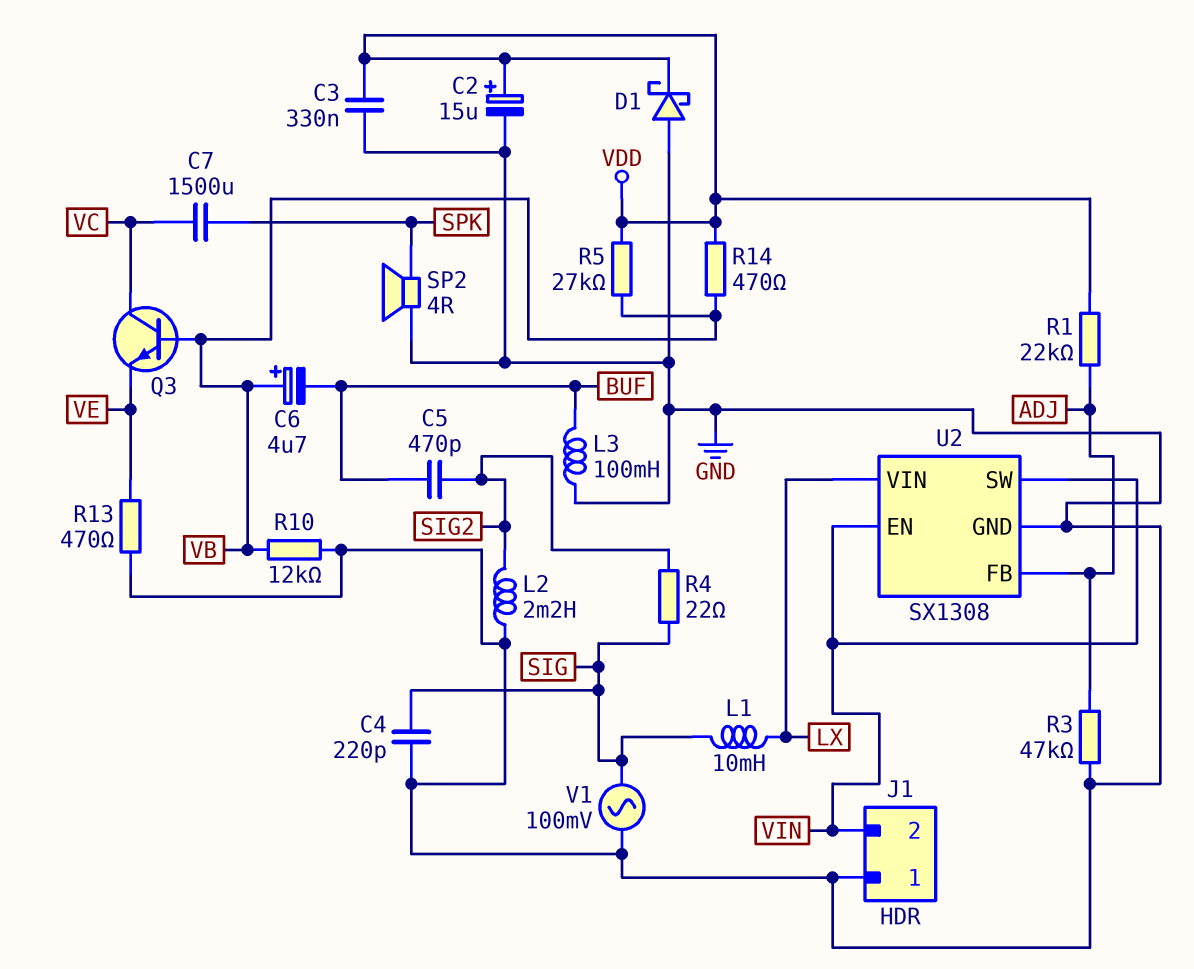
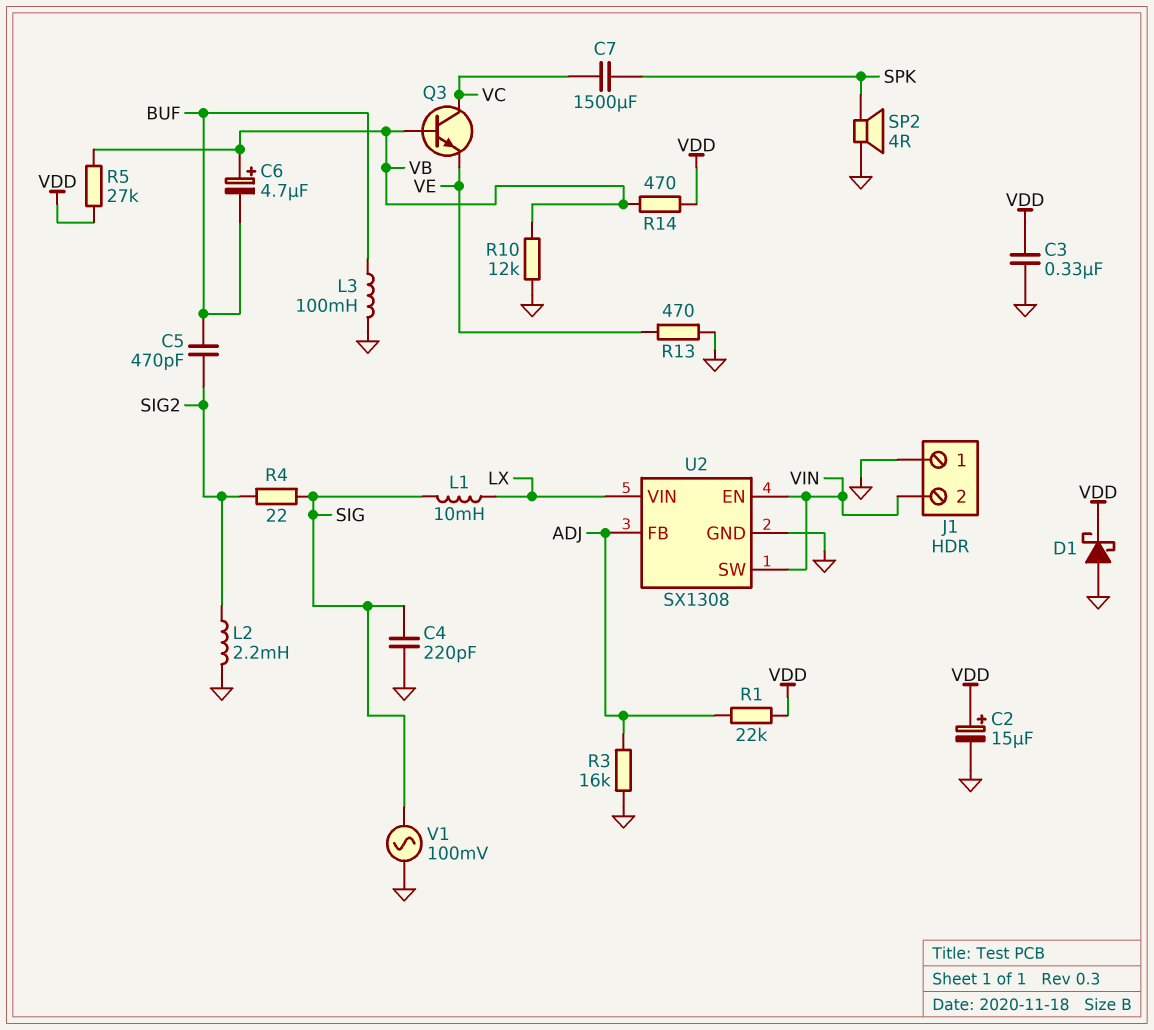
R3: 47k (ADJ, GND) -> 16k (ADJ, GND)

